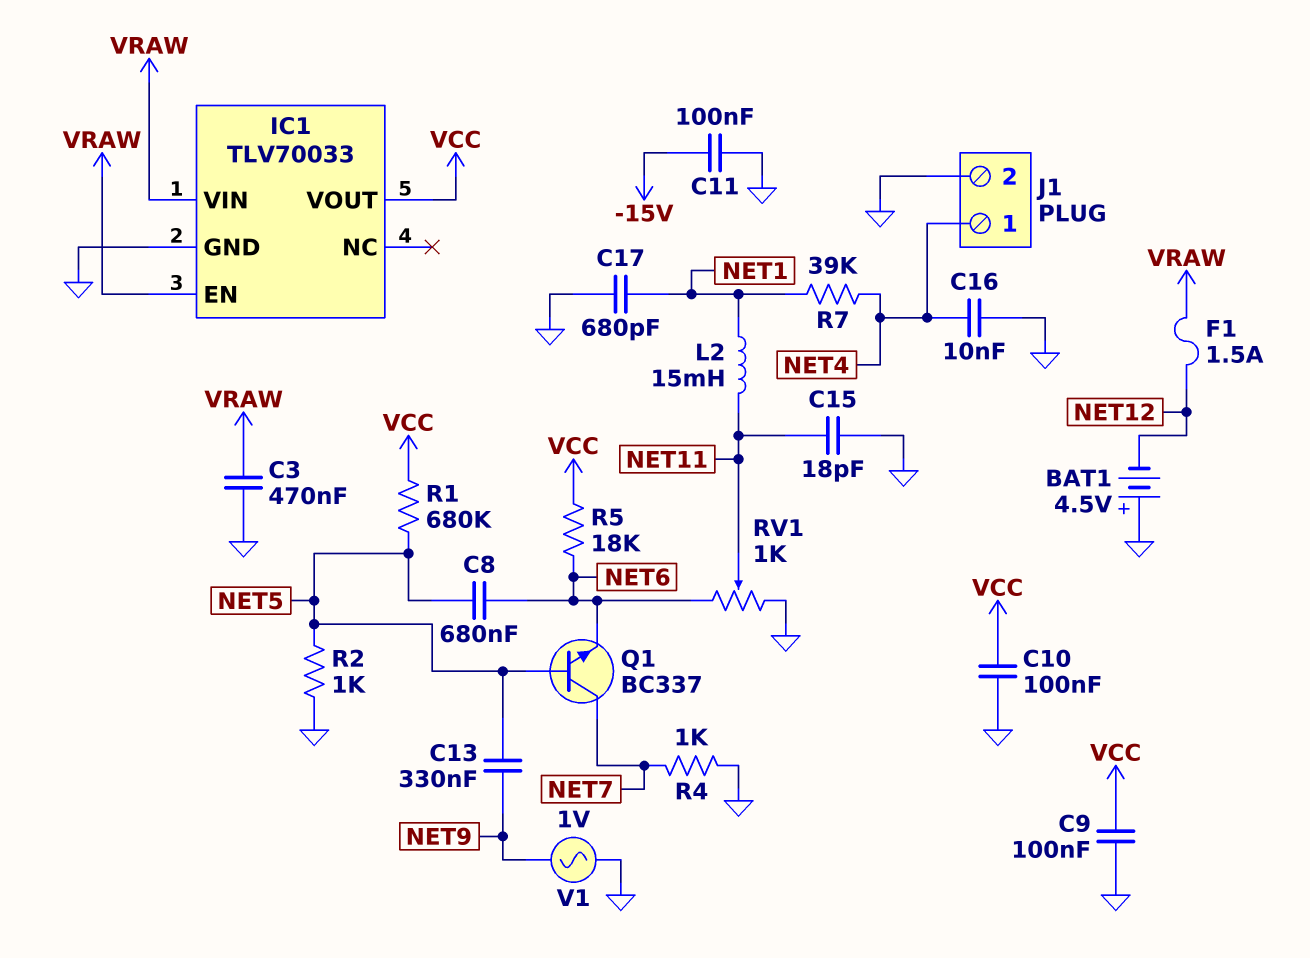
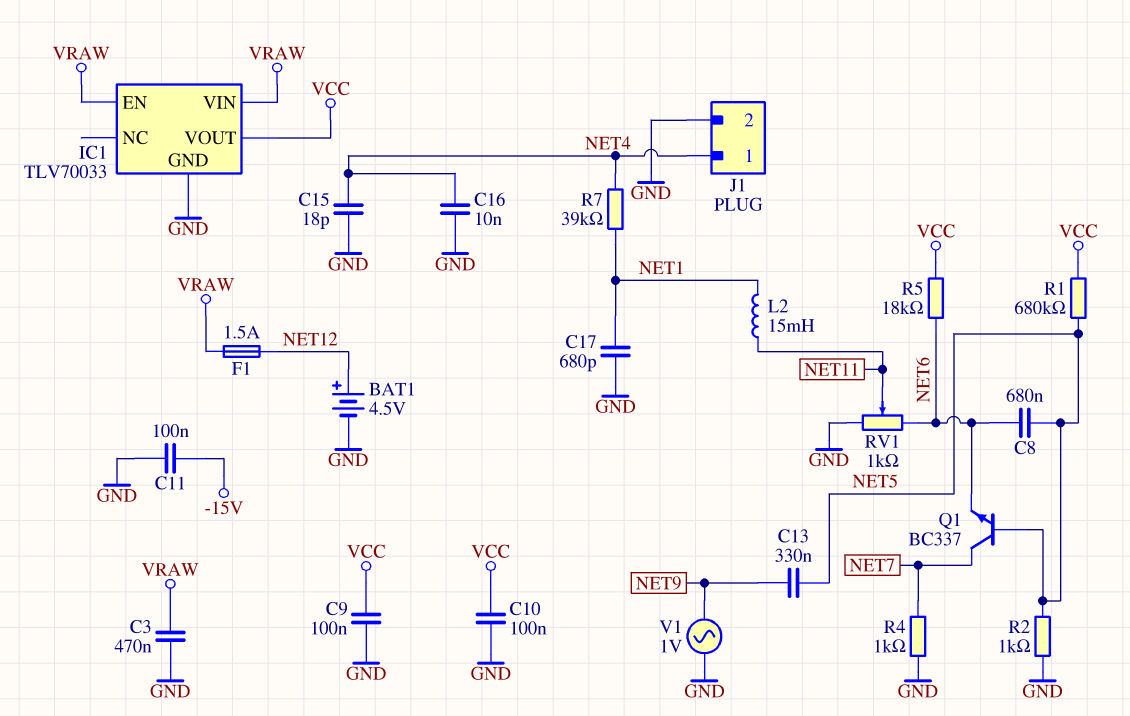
BAT1: 4.5V (plus GND, minus NET12) -> 4.5V (plus NET12, minus GND)
C15: 18pF (GND, NET11) -> 18pF (GND, NET4)

